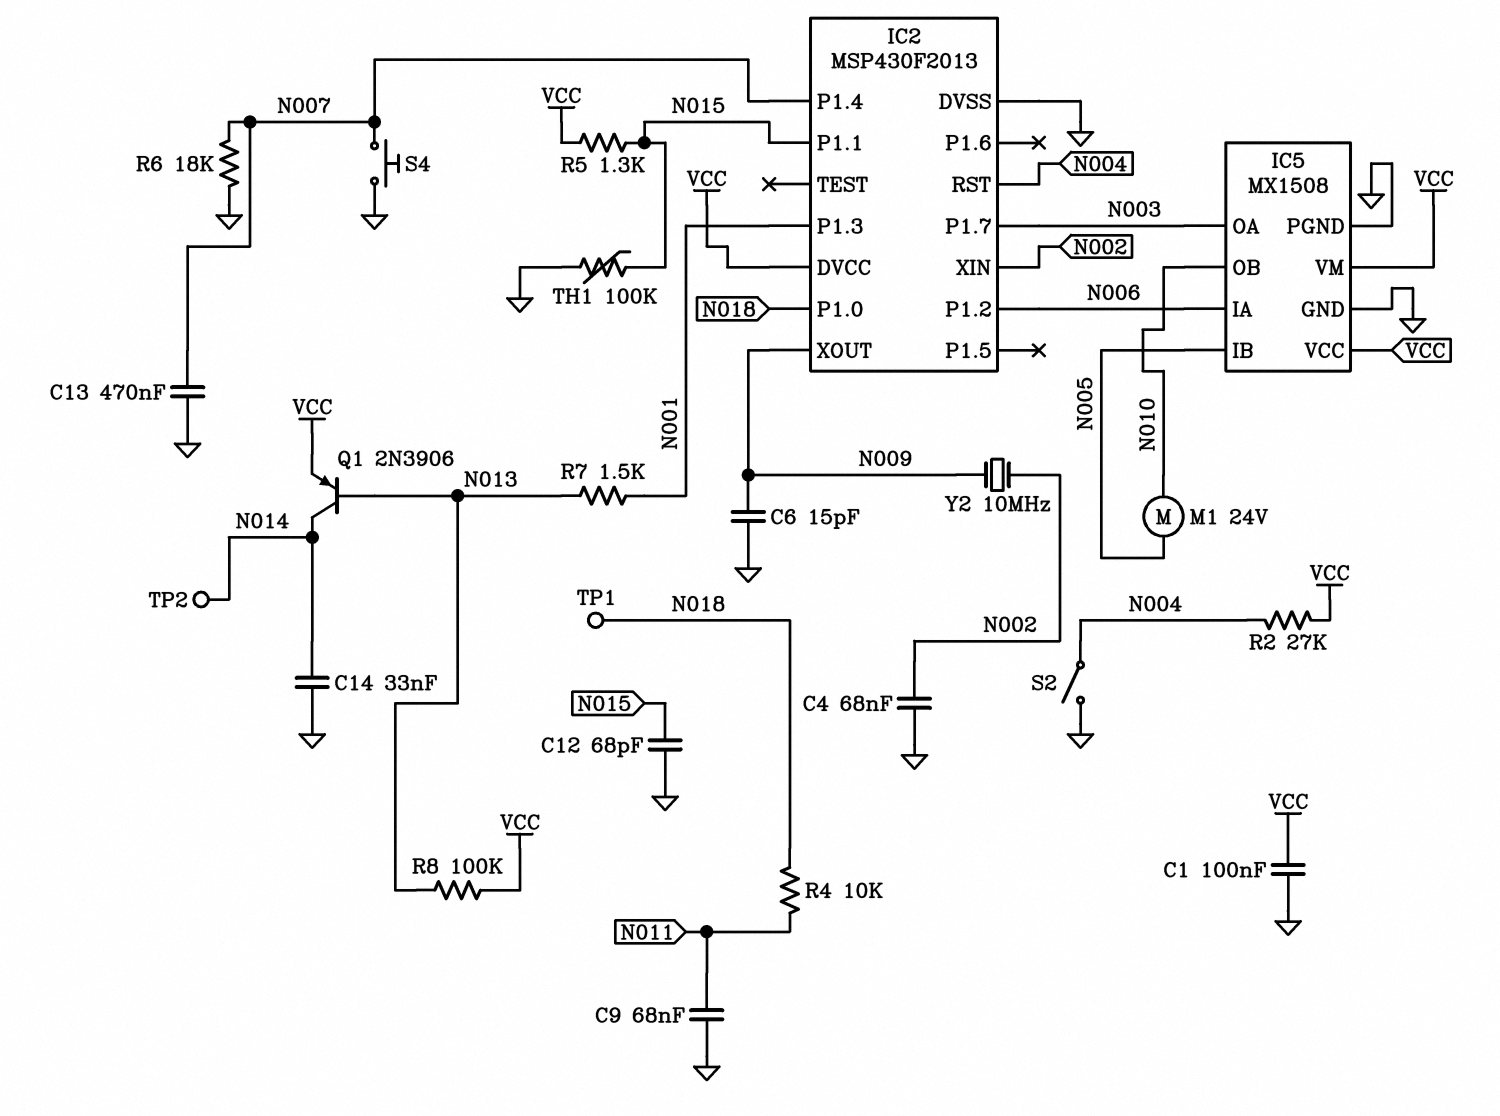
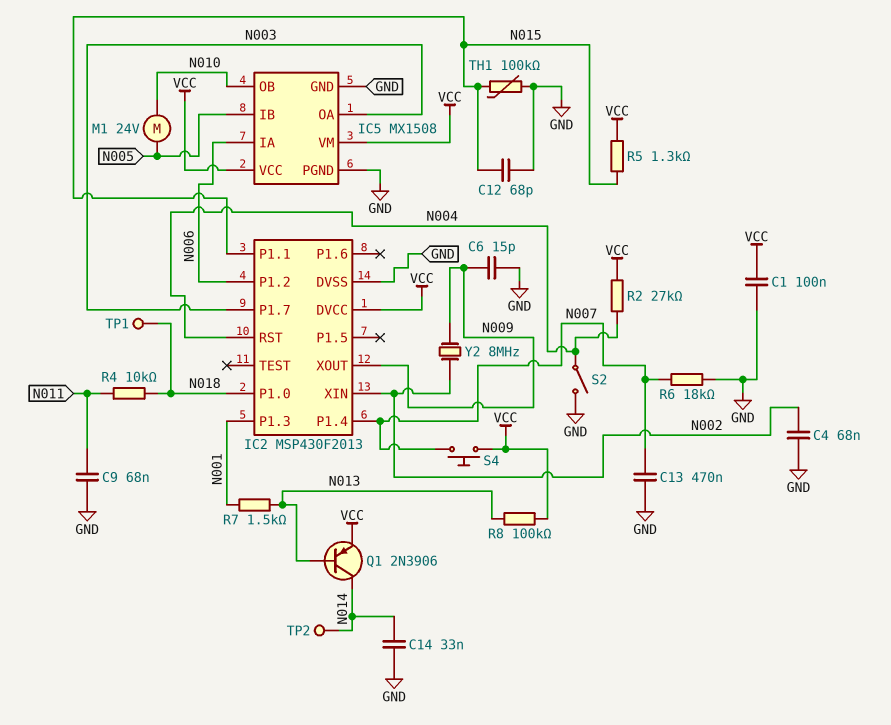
S4: button (GND, N007) -> button (N007, VCC)
Y2: 10MHz (N002, N009) -> 8MHz (N002, N009)

